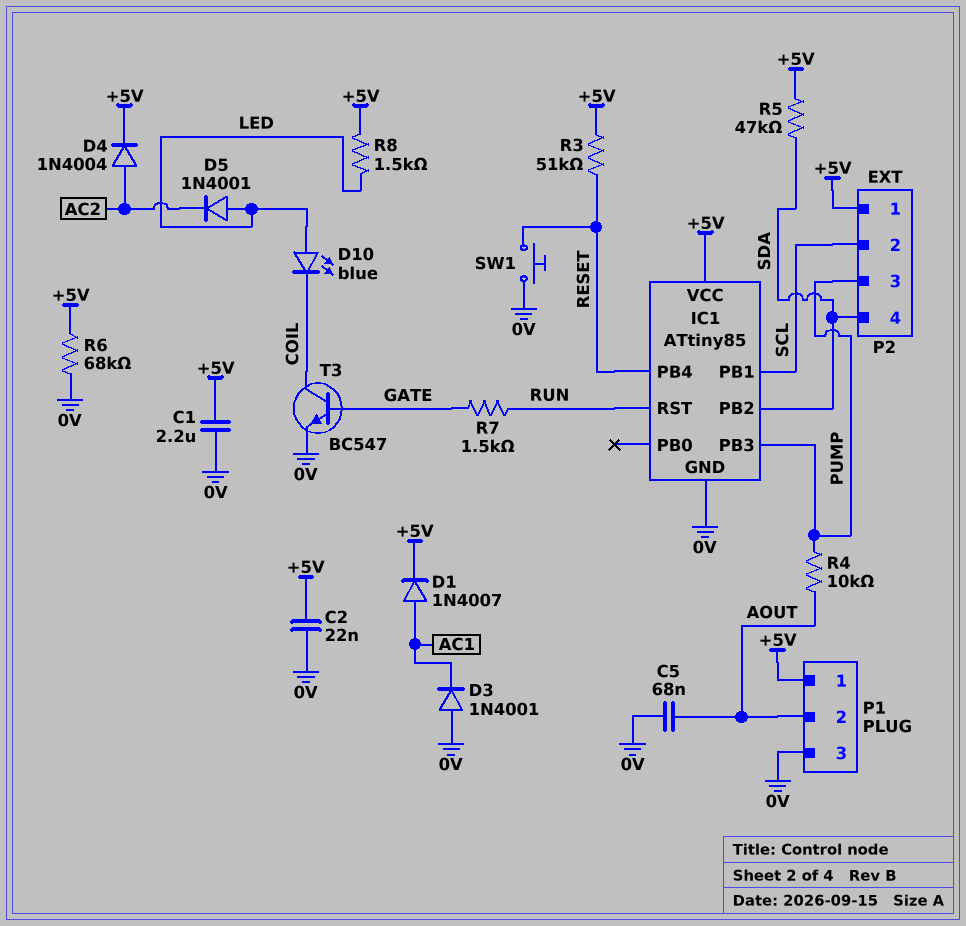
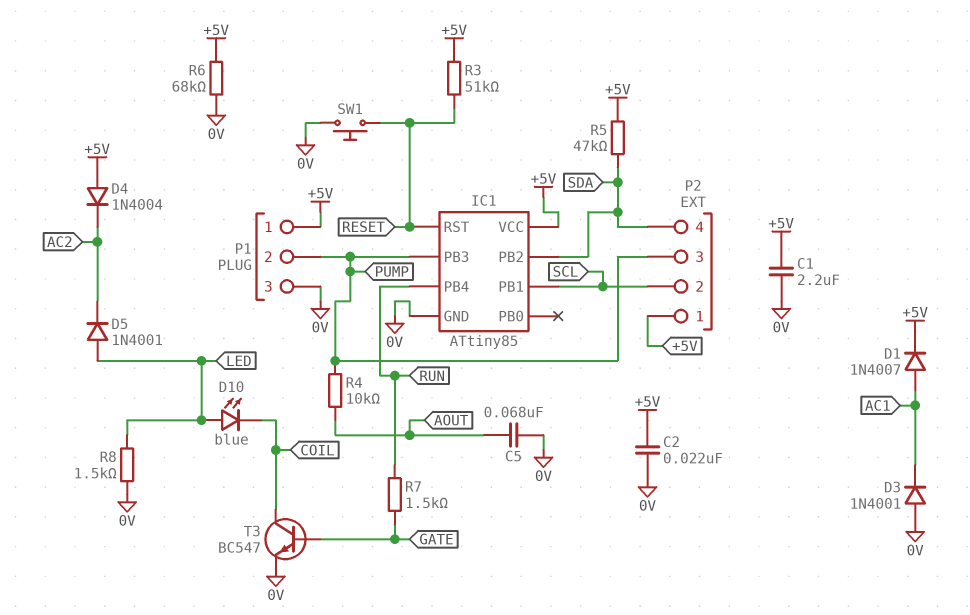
D4: diode 1N4004 (A AC2, K +5V) -> diode 1N4004 (A +5V, K AC2)
IC1 pin PB4: RESET -> RUN
IC1 pin RST: RUN -> RESET
P1 pin 2: AOUT -> PUMP
R8: 1.5k (+5V, LED) -> 1.5k (0V, LED)

